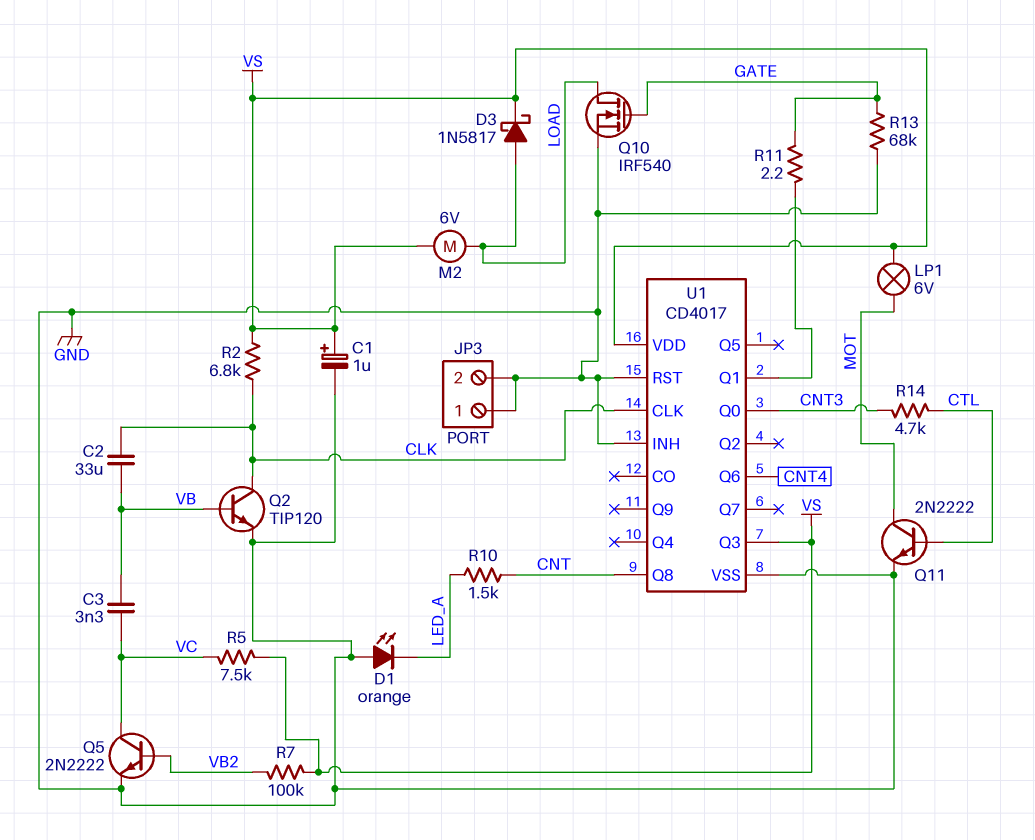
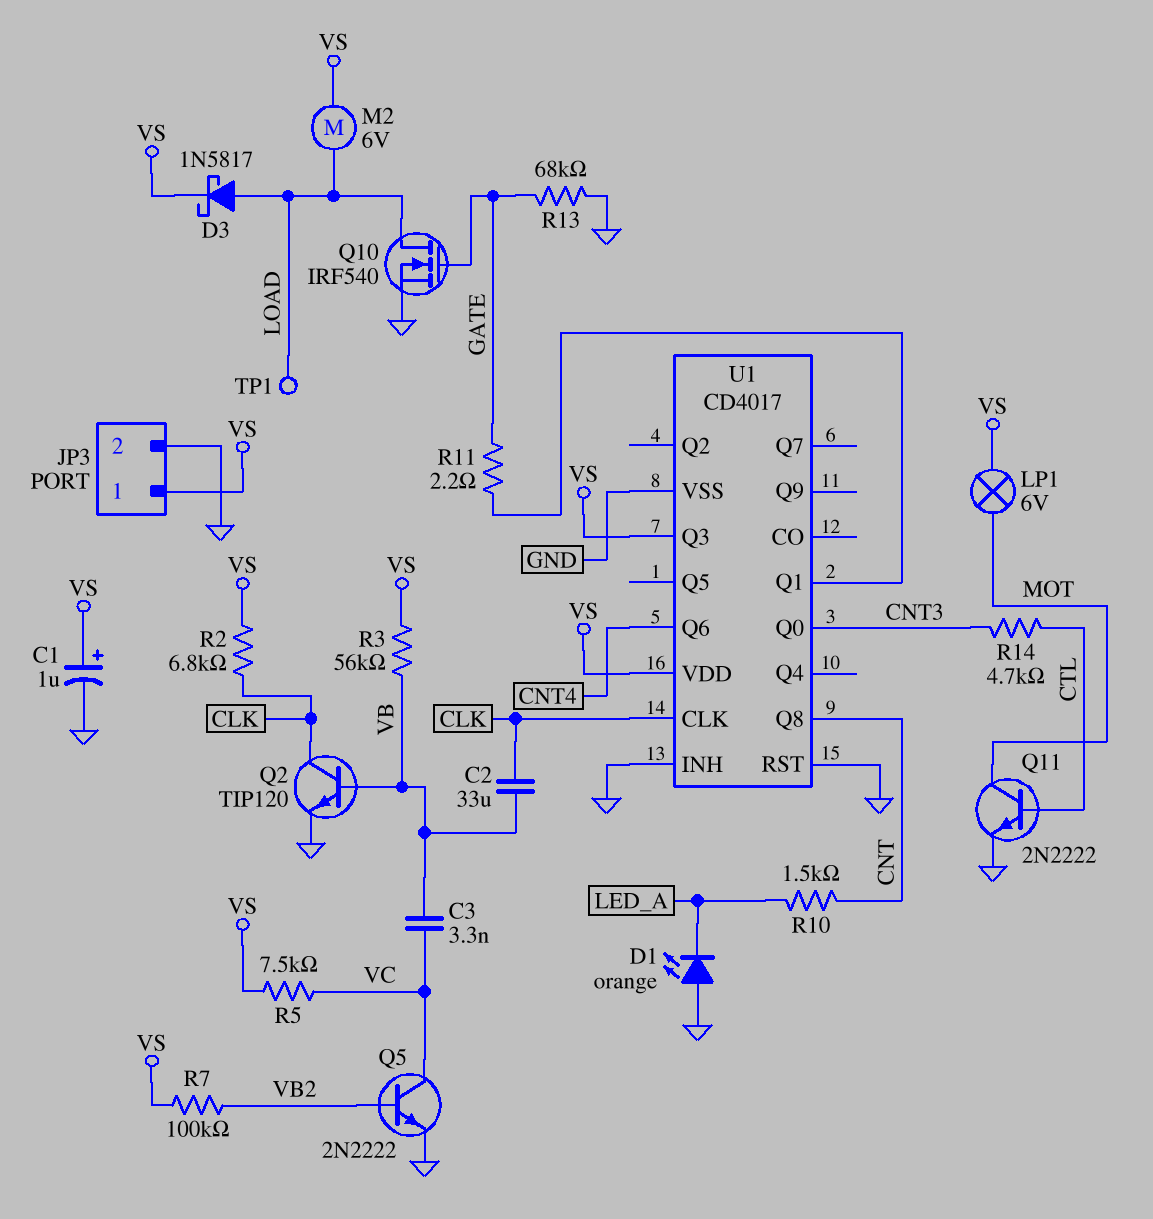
JP3 pin 1: GND -> VS
R3: none -> 56k (VB, VS)
TP1: none -> test point (LOAD)

